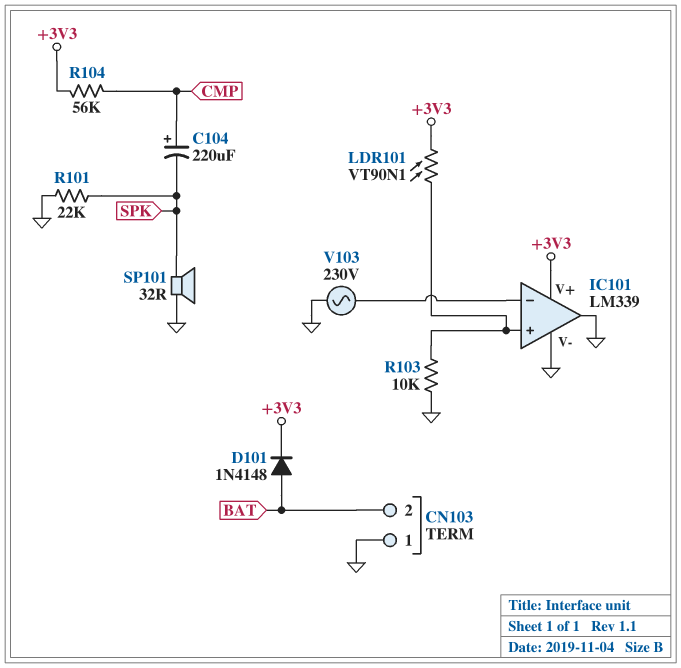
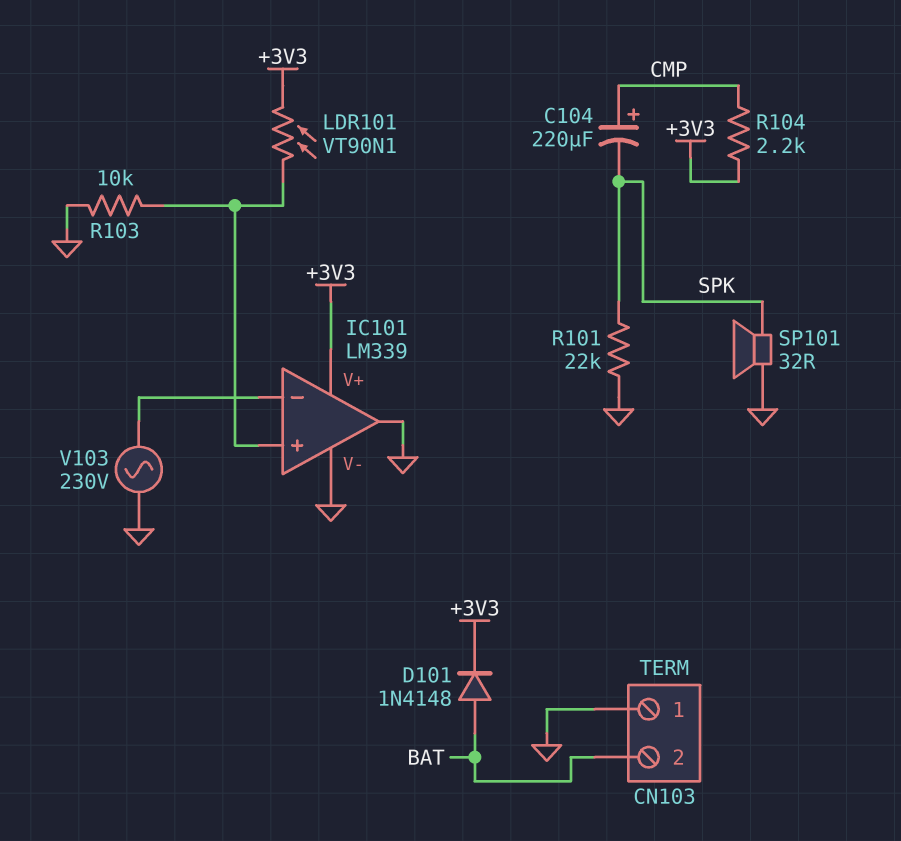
R104: 56k (+3V3, CMP) -> 2.2k (+3V3, CMP)

